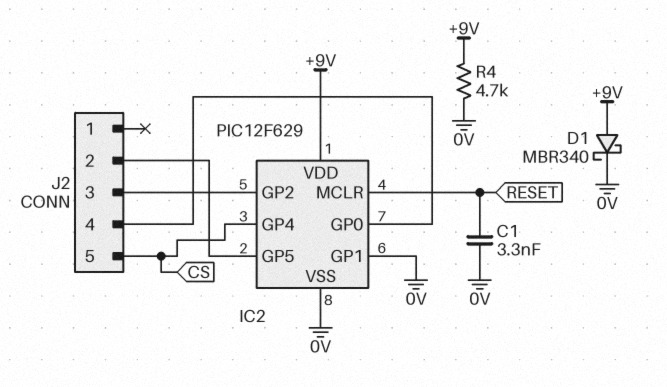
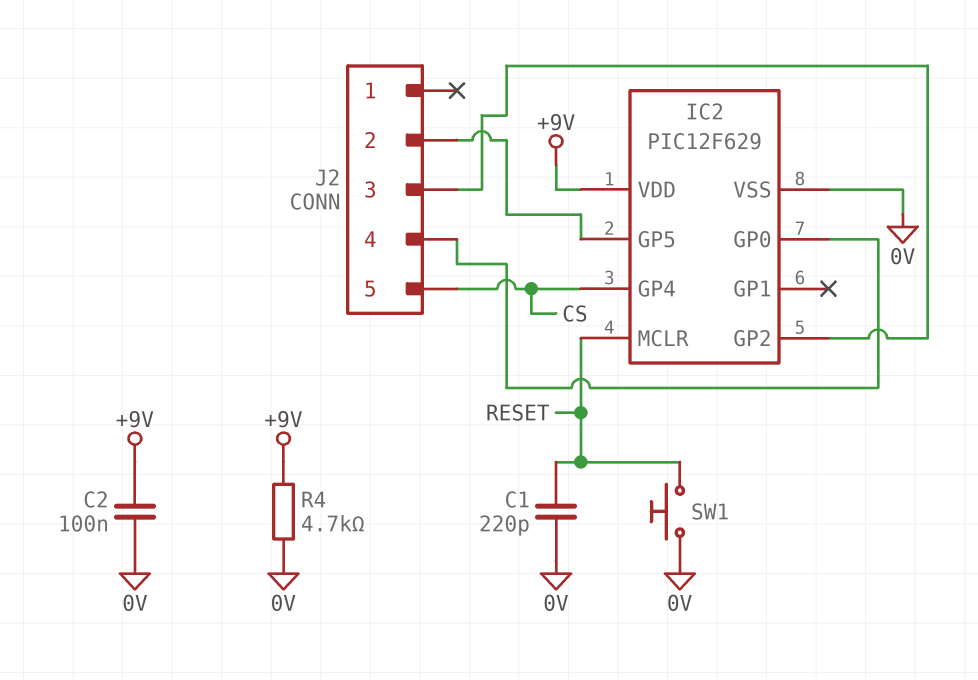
C1: 3.3nF (0V, RESET) -> 220pF (0V, RESET)
C2: none -> 100nF (+9V, 0V)
D1: schottky MBR340 (A +9V, K 0V) -> none
IC2 pin GP1: 0V -> none
SW1: none -> button (0V, RESET)

